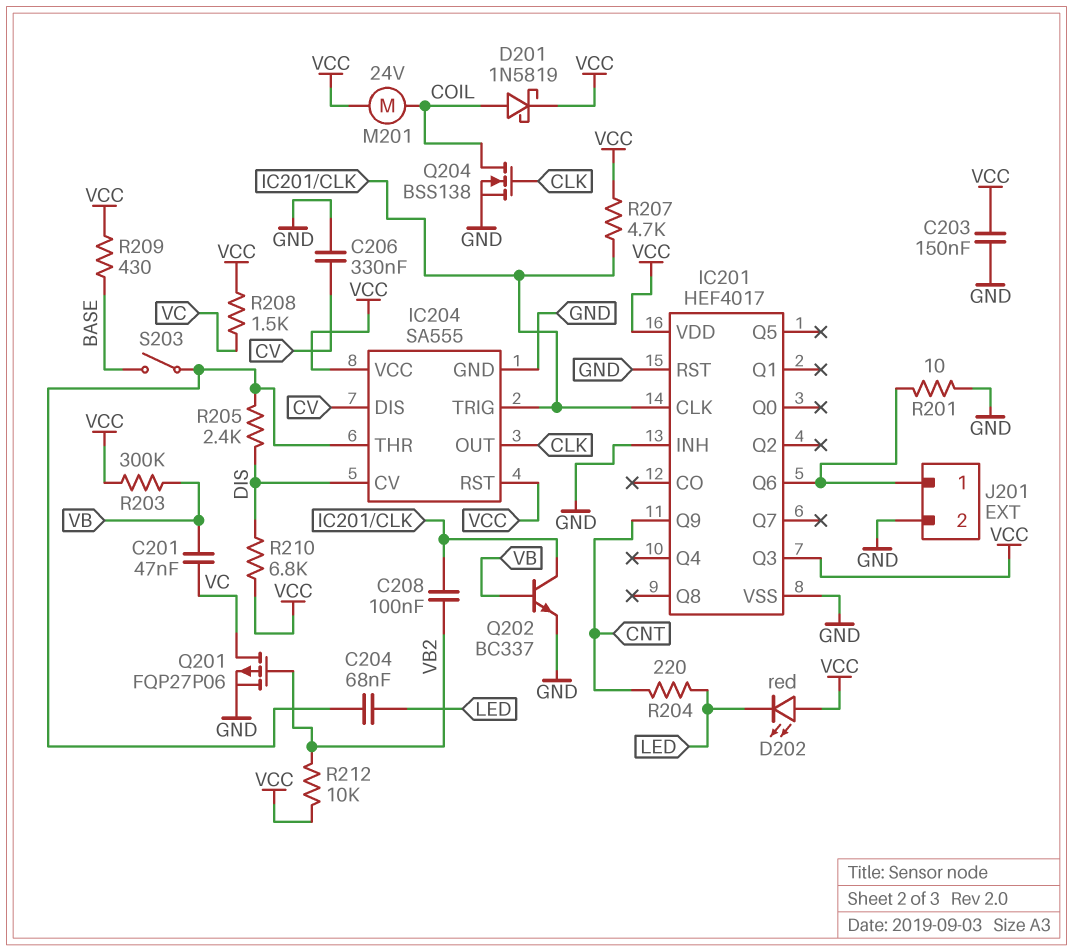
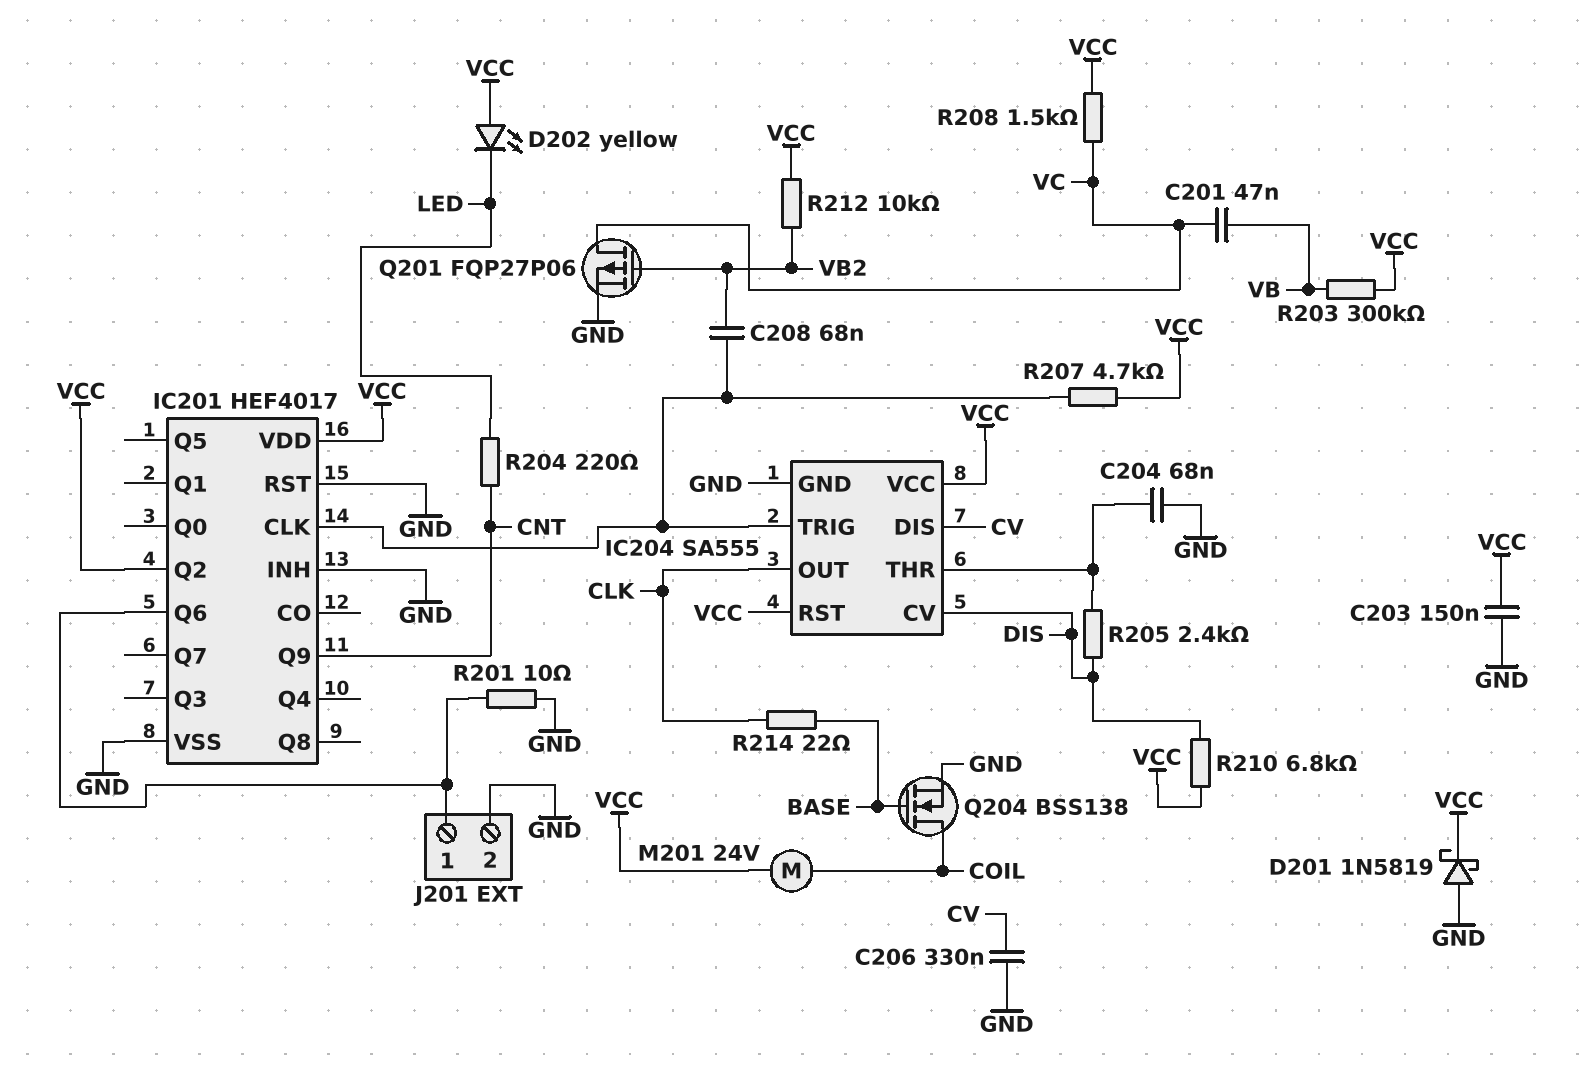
C204: 68nF (IC204/THR, LED) -> 68nF (GND, IC204/THR)
C208: 100nF (IC201/CLK, VB2) -> 68nF (IC201/CLK, VB2)
D201: schottky 1N5819 (A COIL, K VCC) -> schottky 1N5819 (A GND, K VCC)
D202: LED red (A VCC, K LED) -> LED yellow (A VCC, K LED)
IC201 pin Q2: none -> VCC
IC201 pin Q3: VCC -> none
Q202: NPN BC337 (B VB, C IC201/CLK, E GND) -> none
Q204: NMOS BSS138 (G CLK, D COIL, S GND) -> NMOS BSS138 (G BASE, D COIL, S GND)
R209: 430 (BASE, VCC) -> none
R214: none -> 22 (BASE, CLK)
S203: switch (BASE, IC204/THR) -> none

